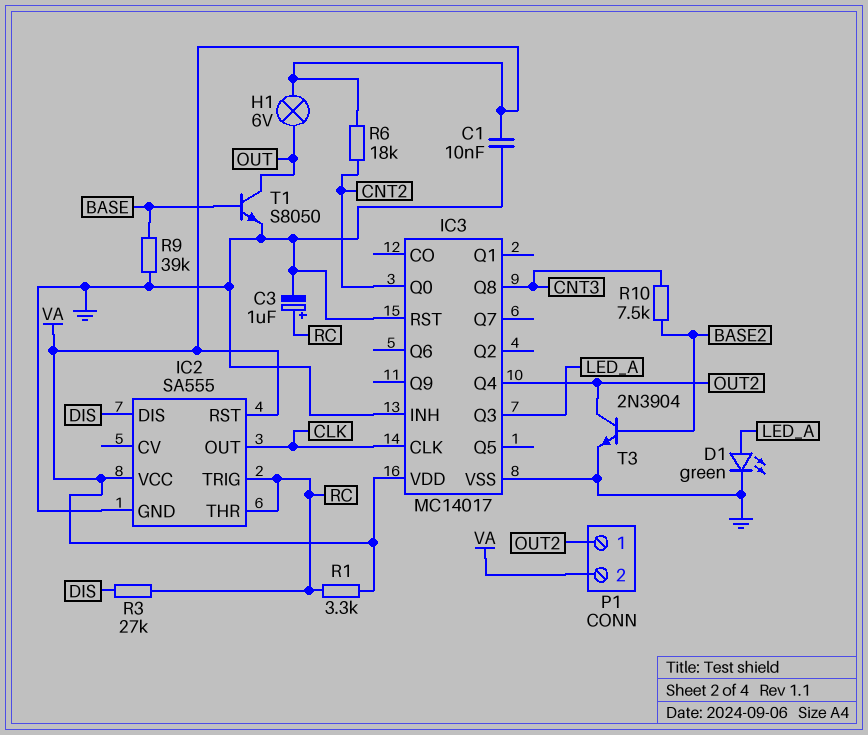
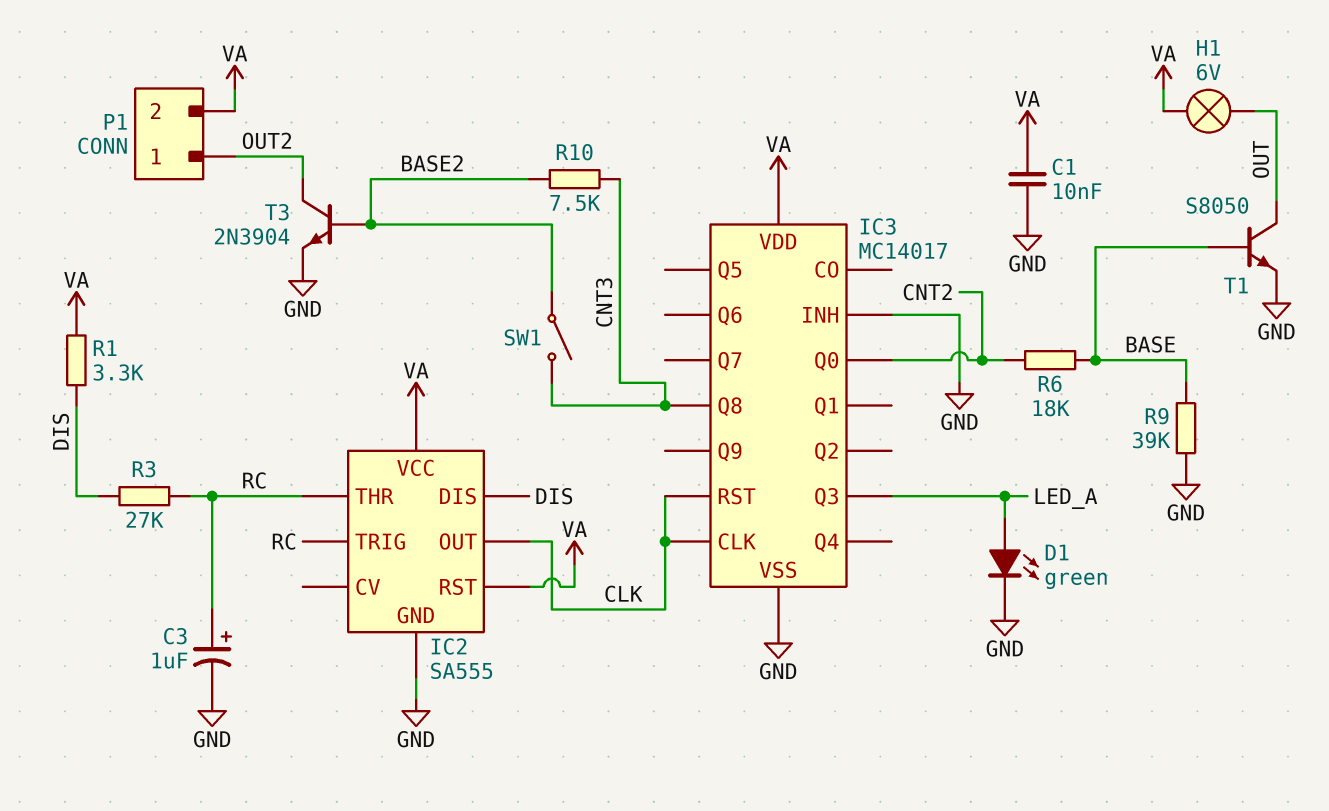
IC3 pin Q4: OUT2 -> none
IC3 pin RST: GND -> CLK
R1: 3.3k (RC, VA) -> 3.3k (DIS, VA)
R6: 18k (CNT2, VA) -> 18k (BASE, CNT2)
SW1: none -> switch (BASE2, CNT3)

